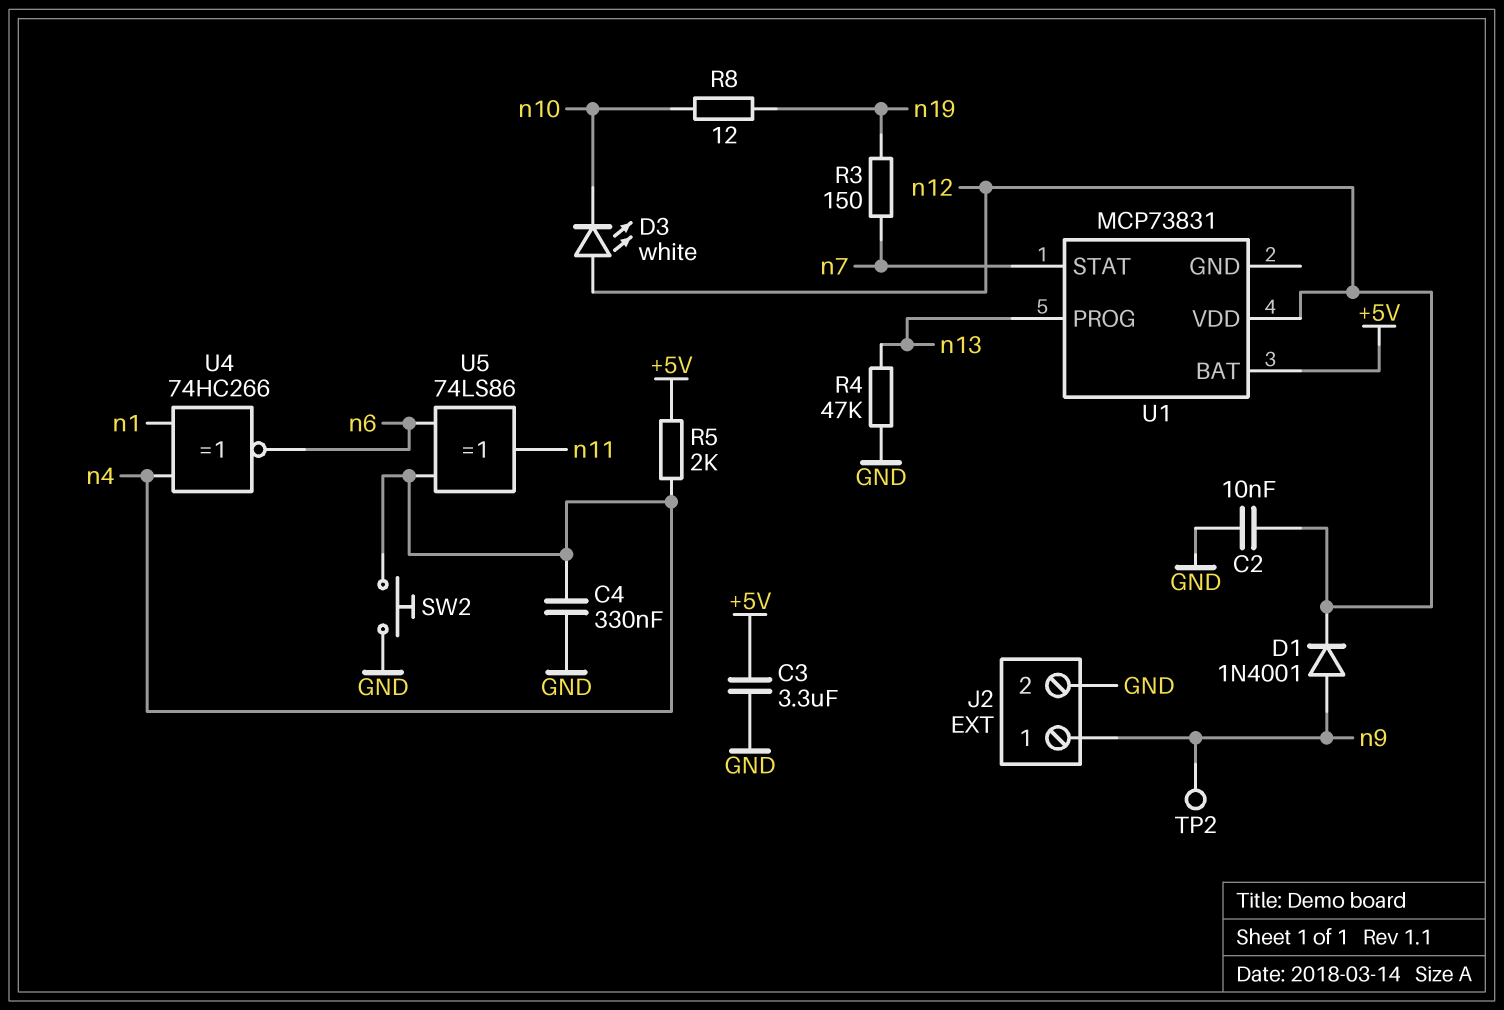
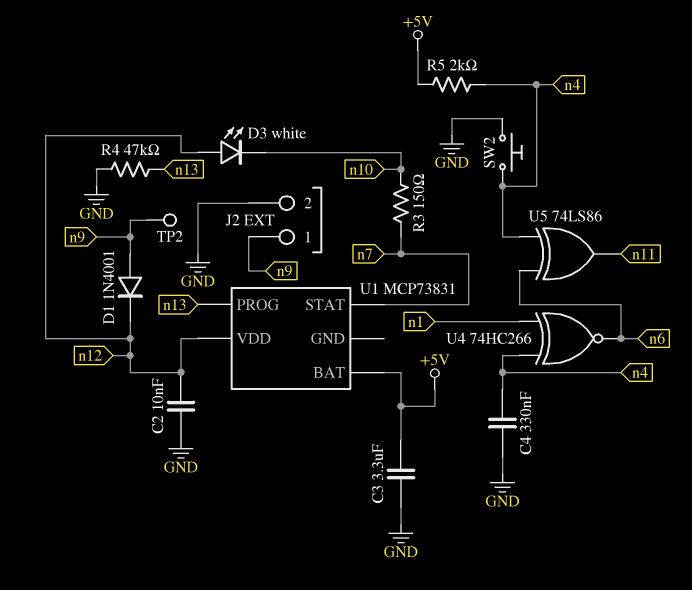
R3: 150 (n7, n19) -> 150 (n7, n10)
R8: 12 (n10, n19) -> none

